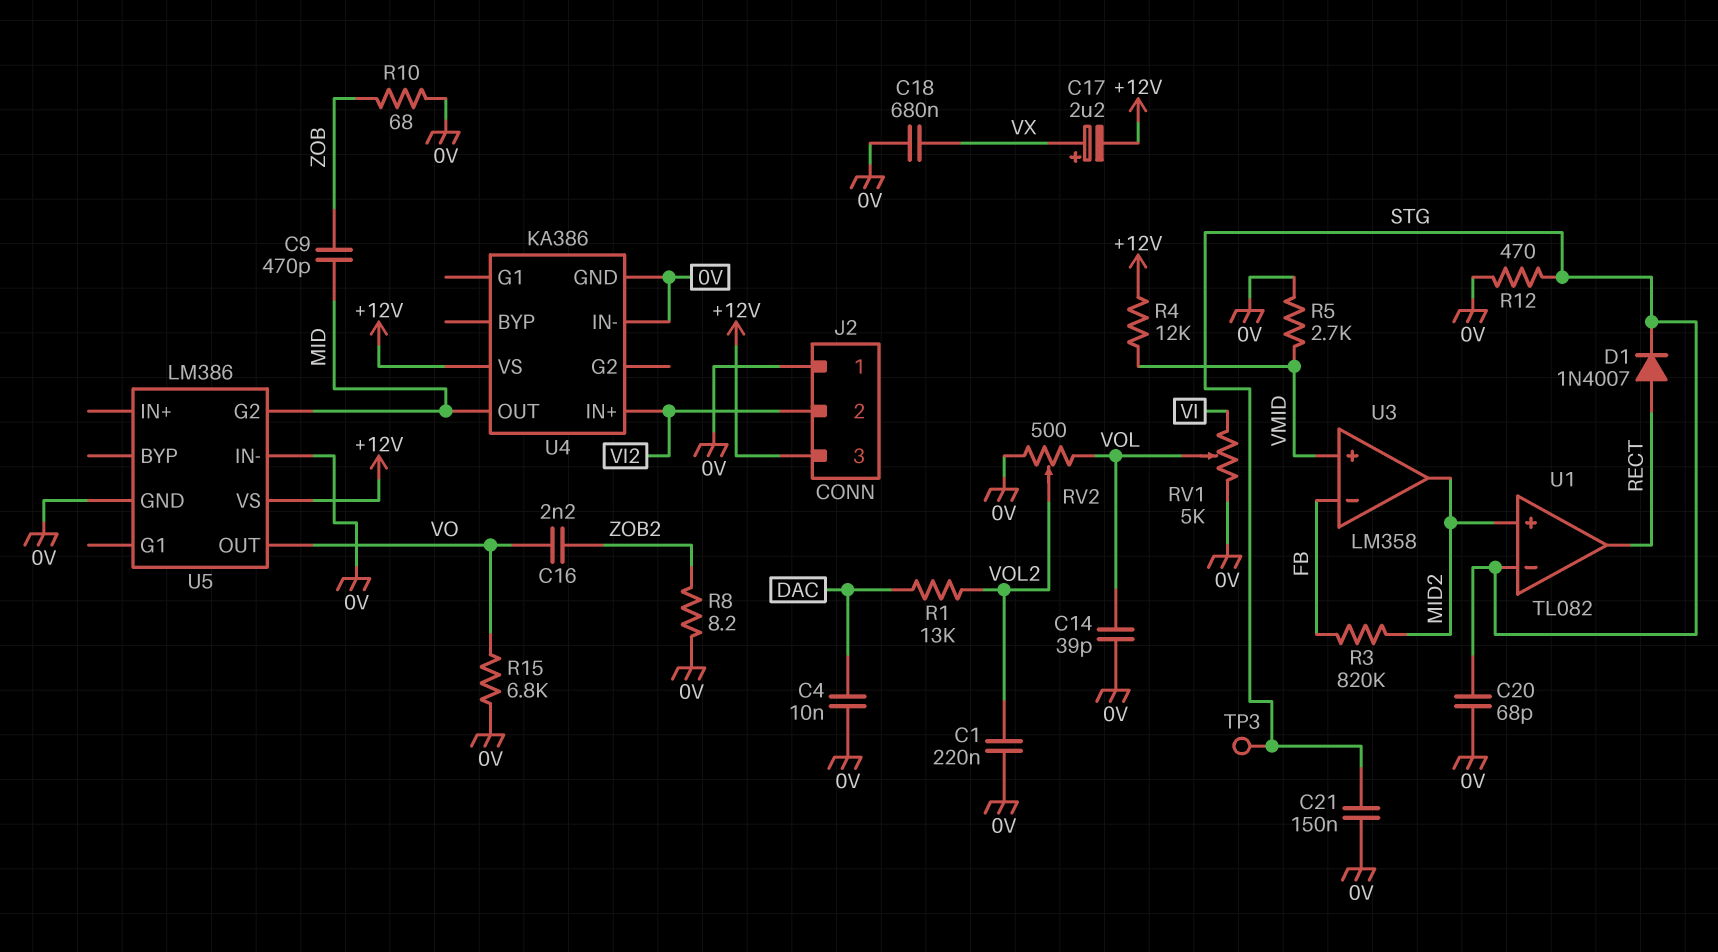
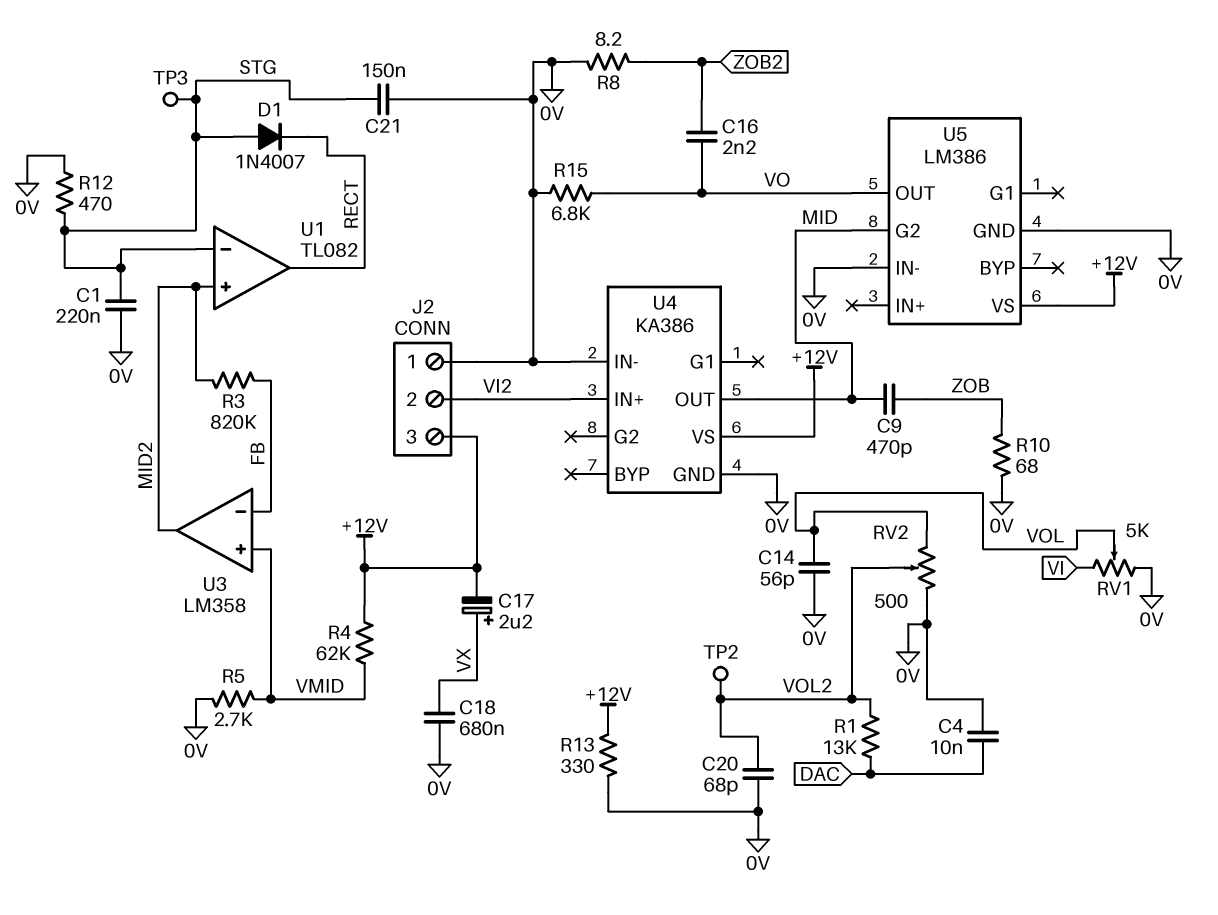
C1: 220nF (0V, VOL2) -> 220nF (0V, STG)
C14: 39pF (0V, VOL) -> 56pF (0V, VOL)
C20: 68pF (0V, STG) -> 68pF (0V, VOL2)
D1: diode 1N4007 (A RECT, K STG) -> diode 1N4007 (A STG, K RECT)
R4: 12k (+12V, VMID) -> 62k (+12V, VMID)
R13: none -> 330 (+12V, 0V)
TP2: none -> test point (VOL2)

